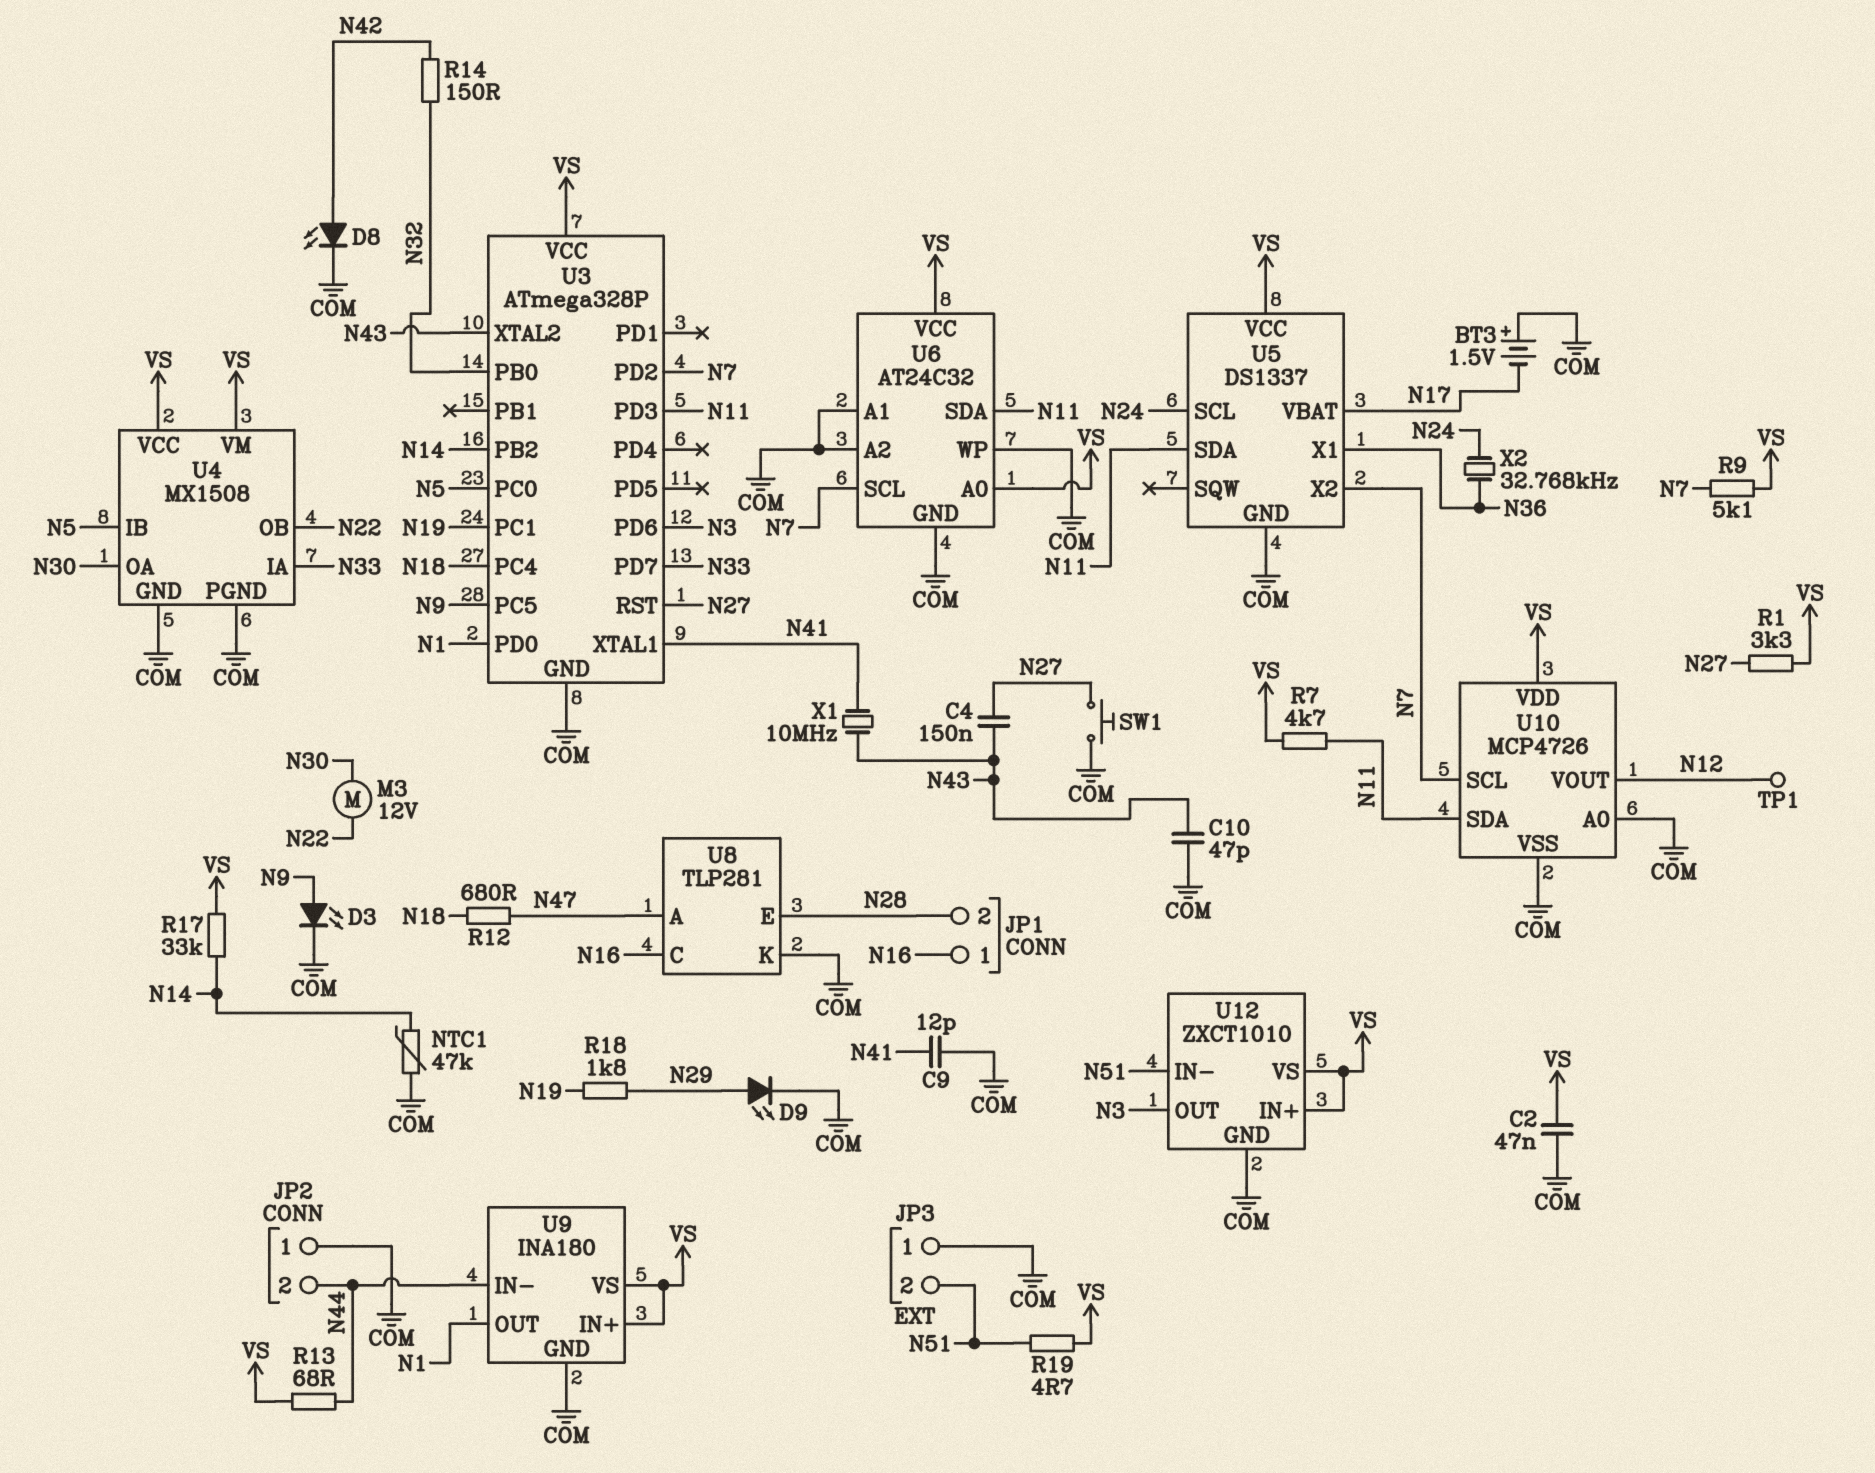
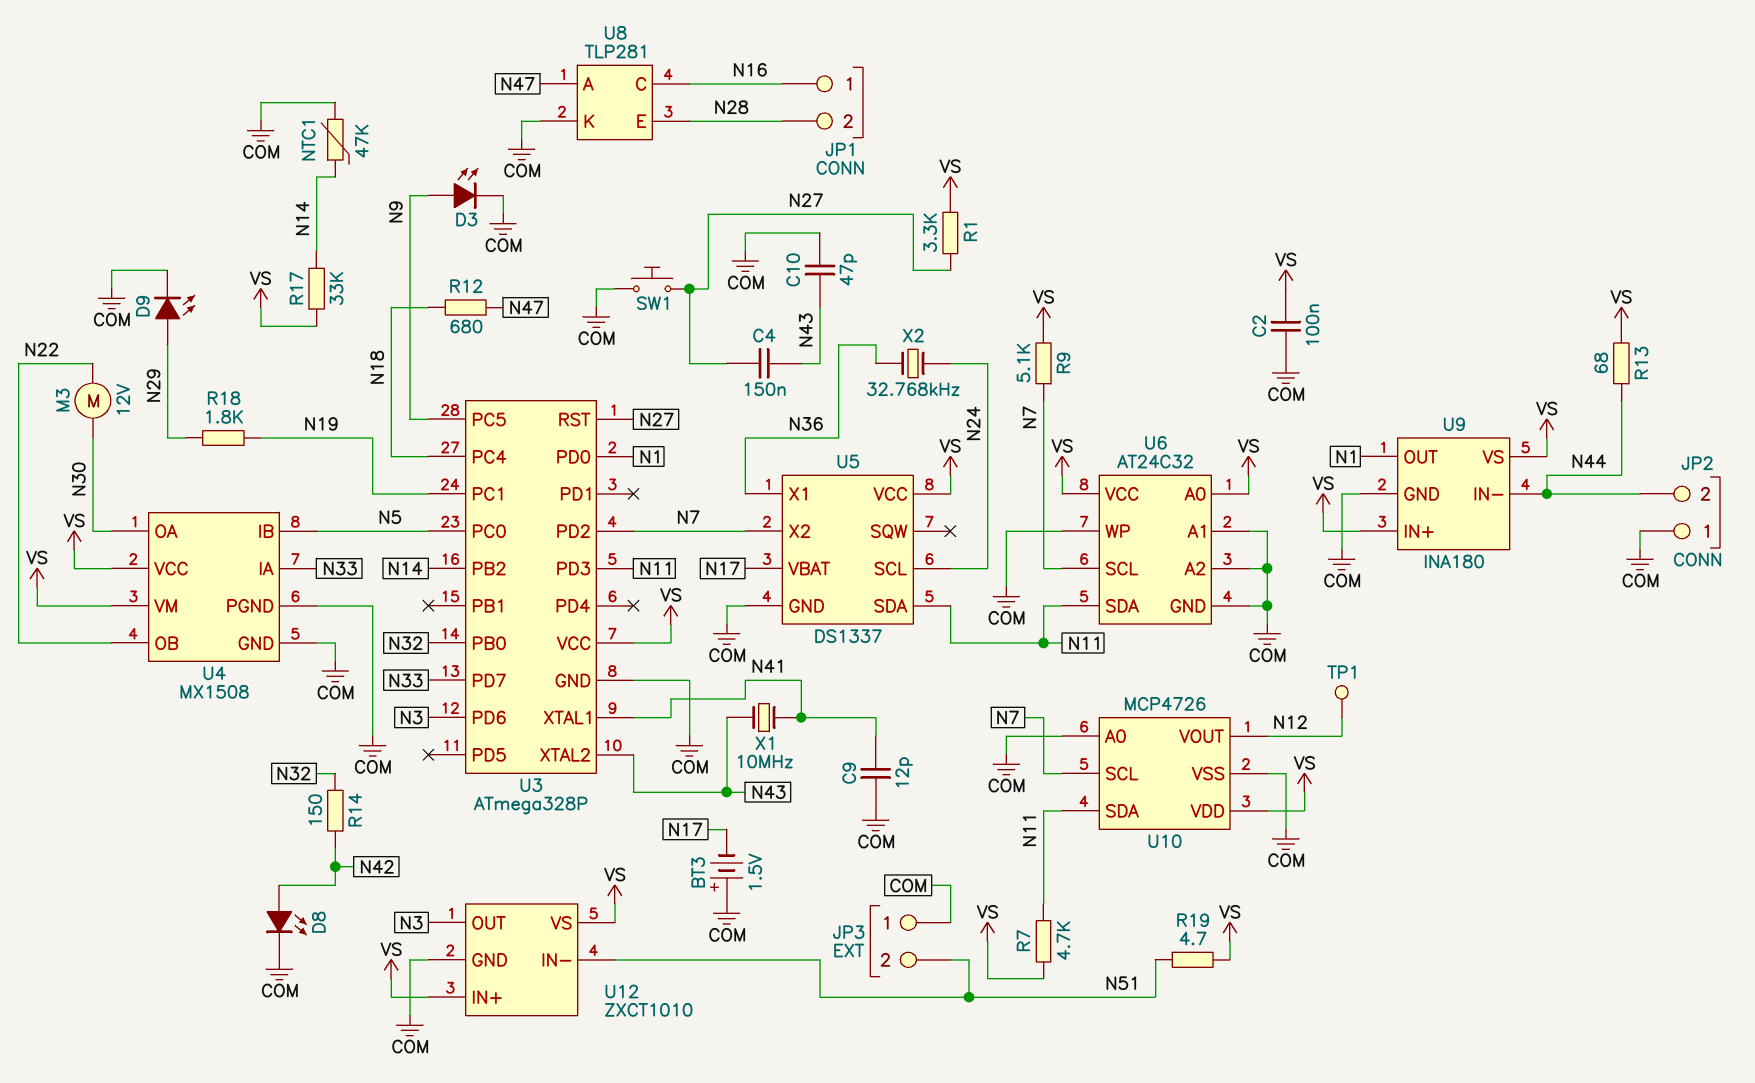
C2: 47nF (COM, VS) -> 100nF (COM, VS)

